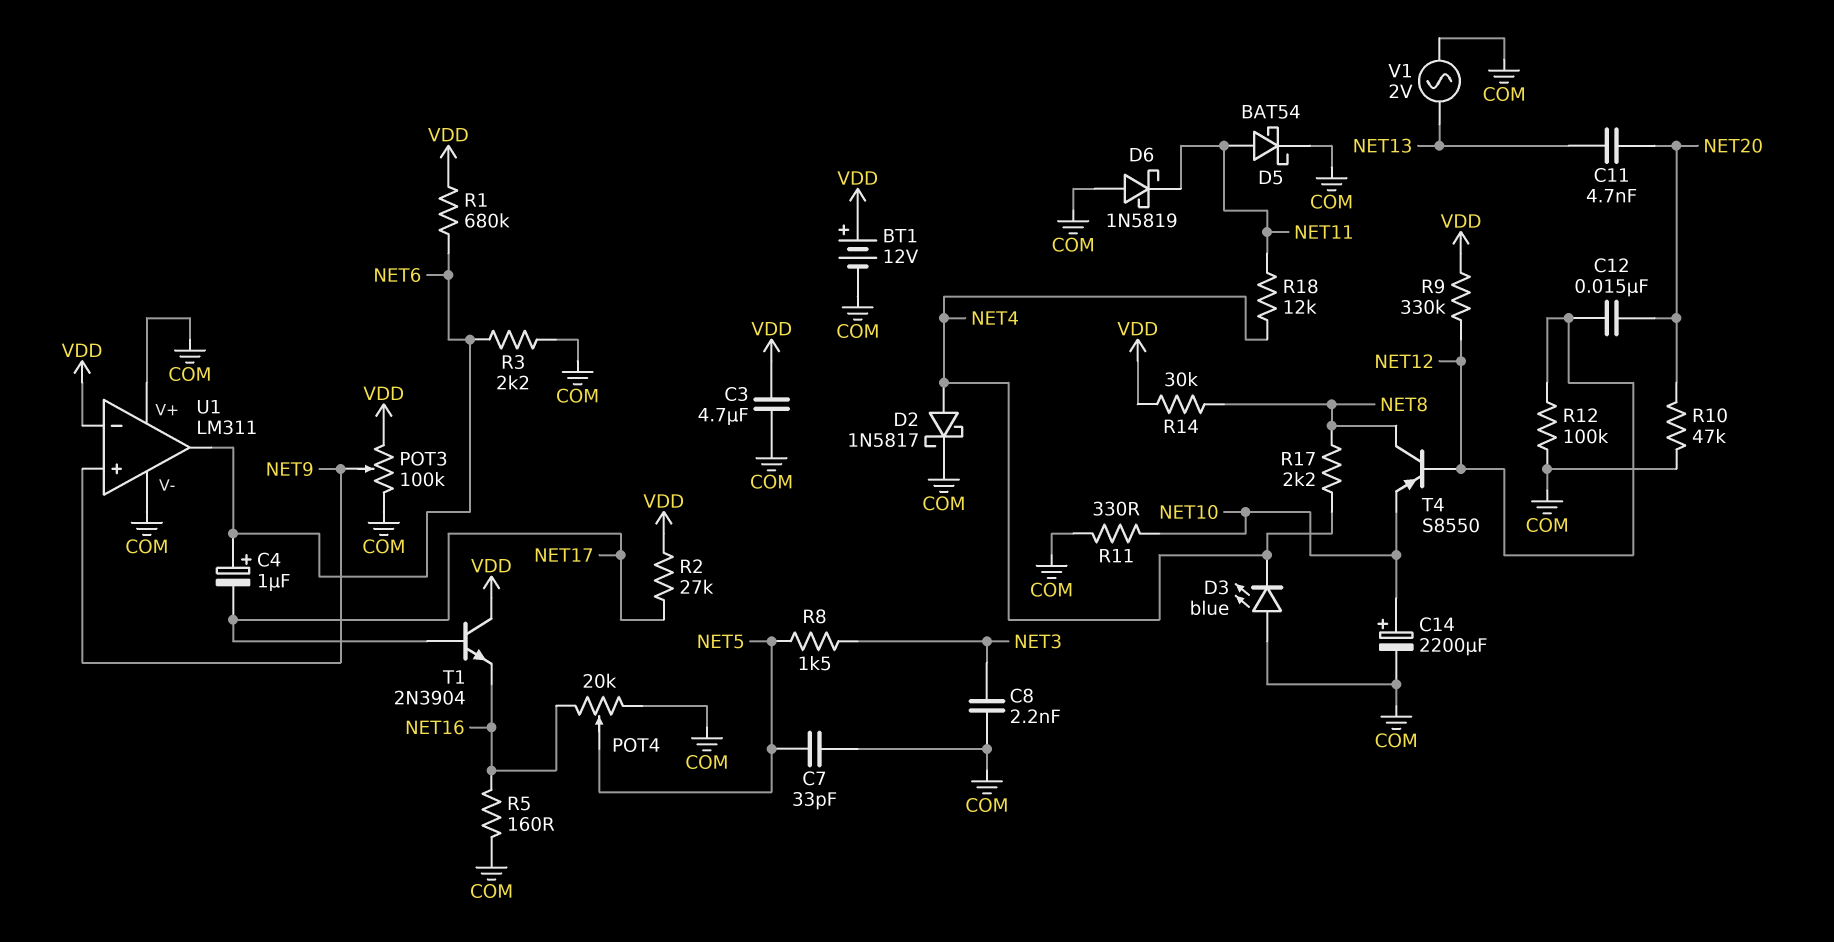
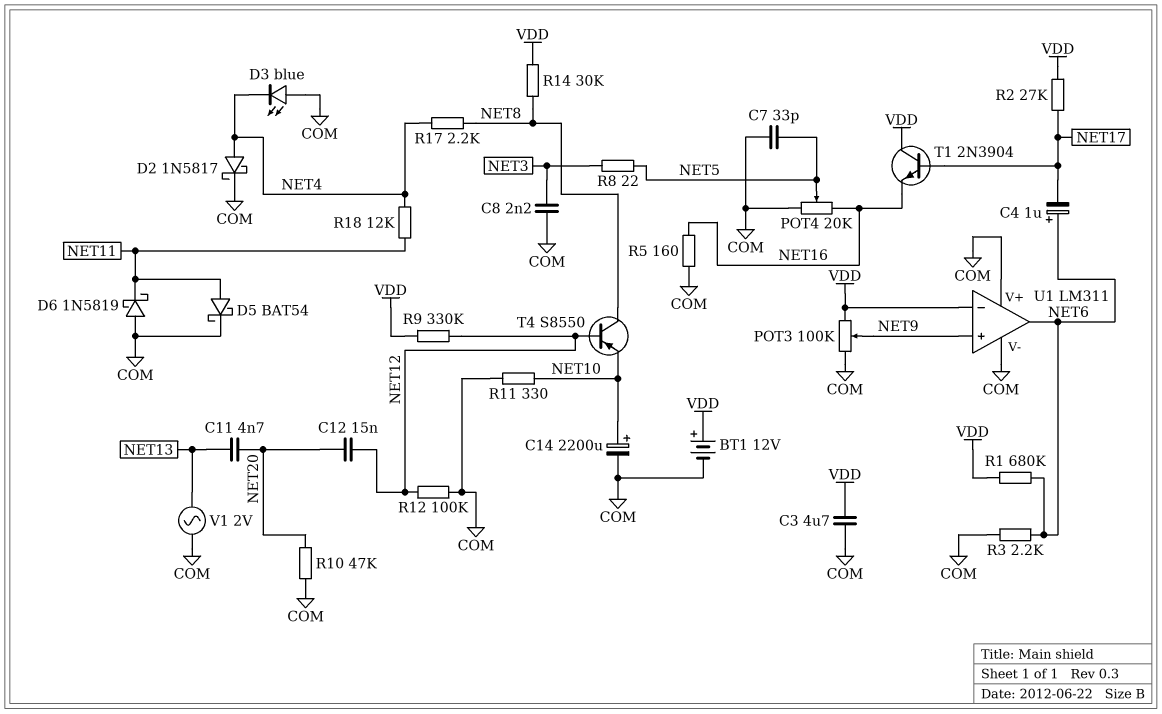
R8: 1.5k (NET3, NET5) -> 22 (NET3, NET5)

